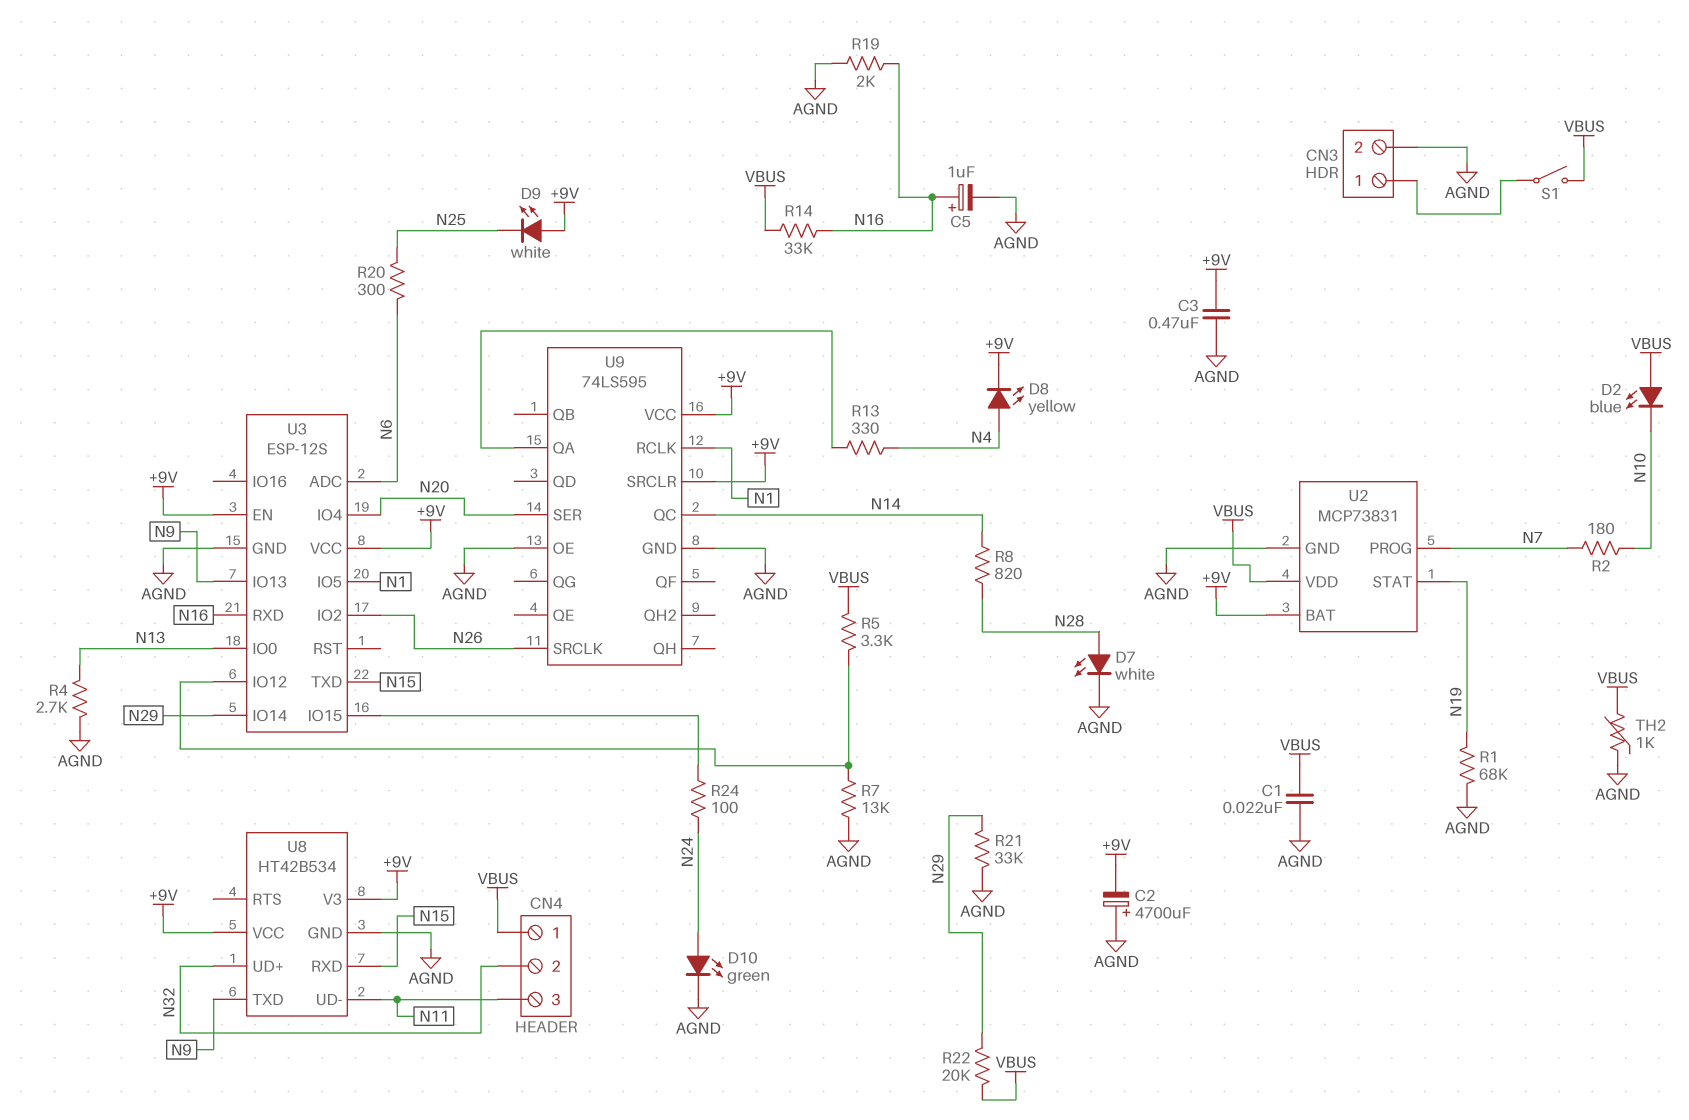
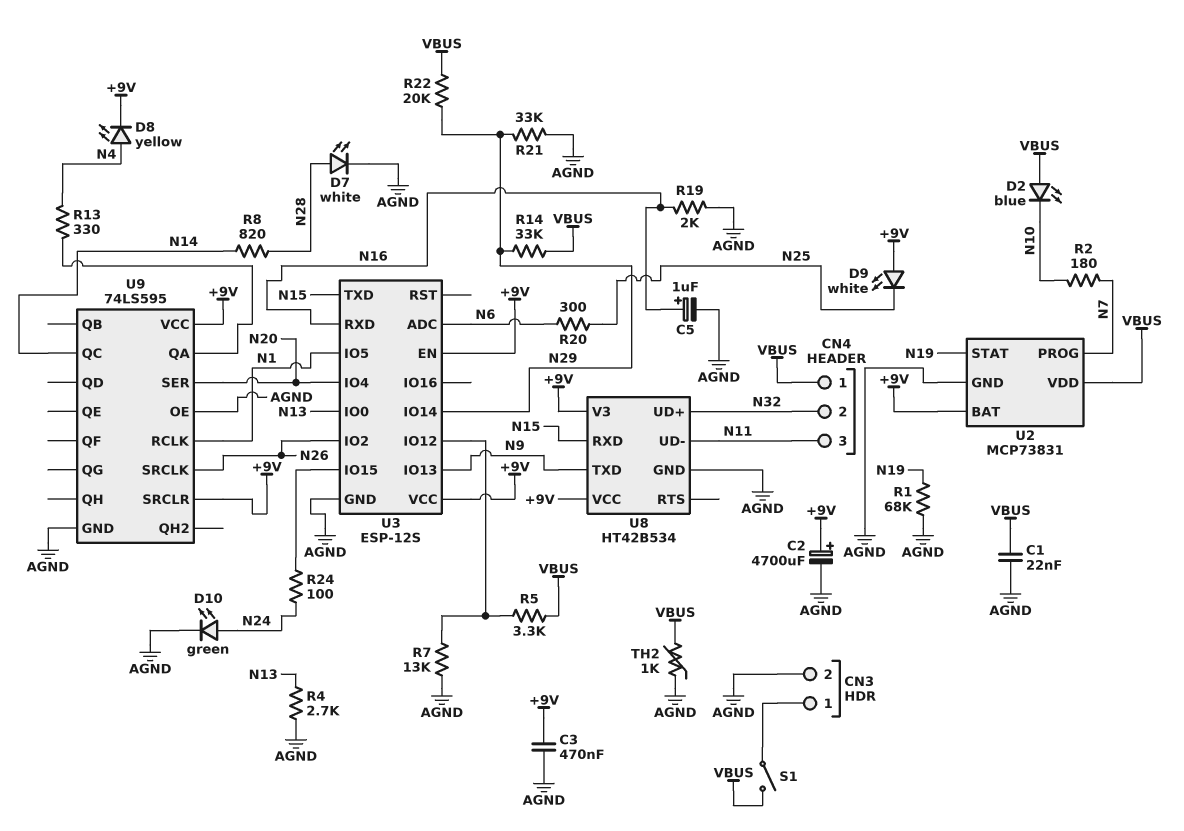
C2: 4700uF (plus AGND, minus +9V) -> 4700uF (plus +9V, minus AGND)
R14: 33k (N16, VBUS) -> 33k (N29, VBUS)

